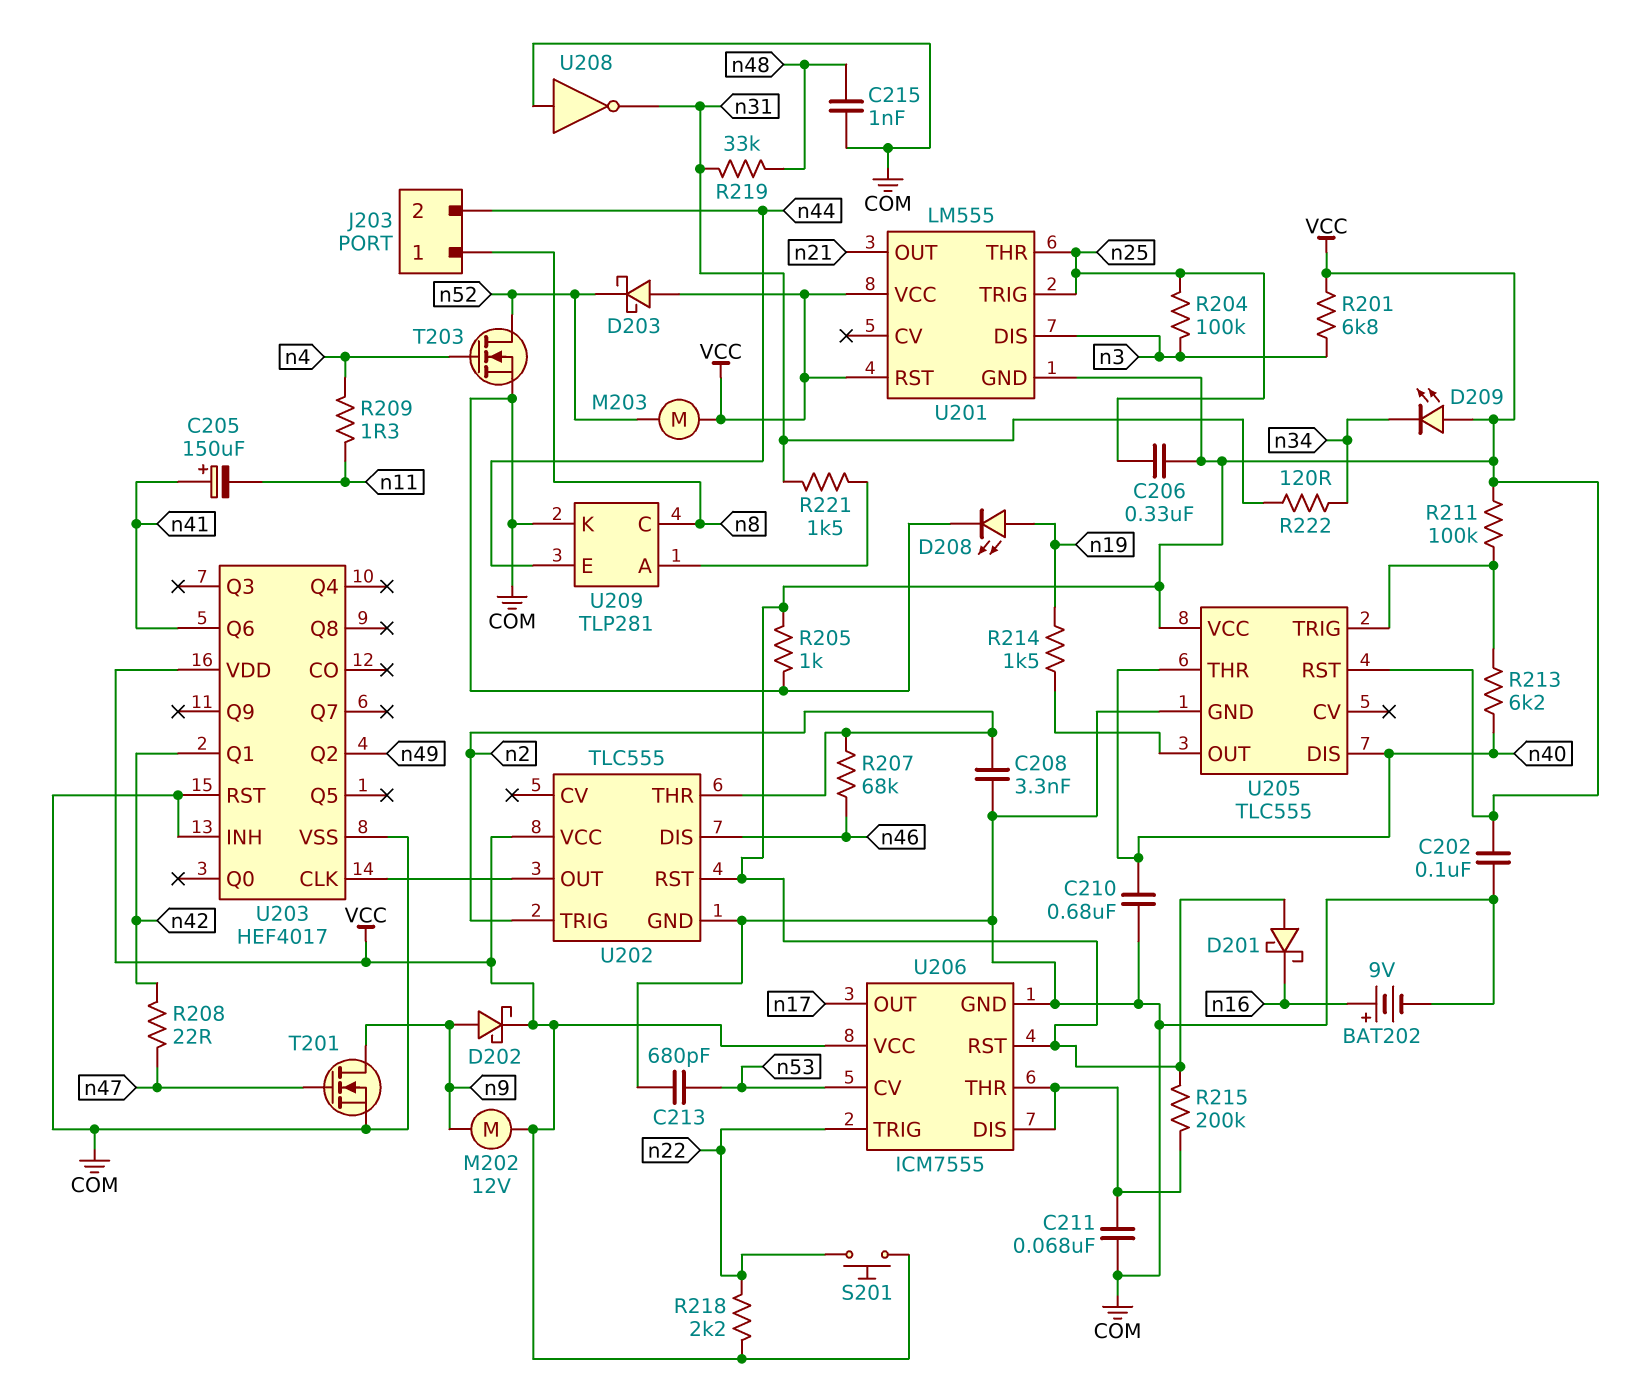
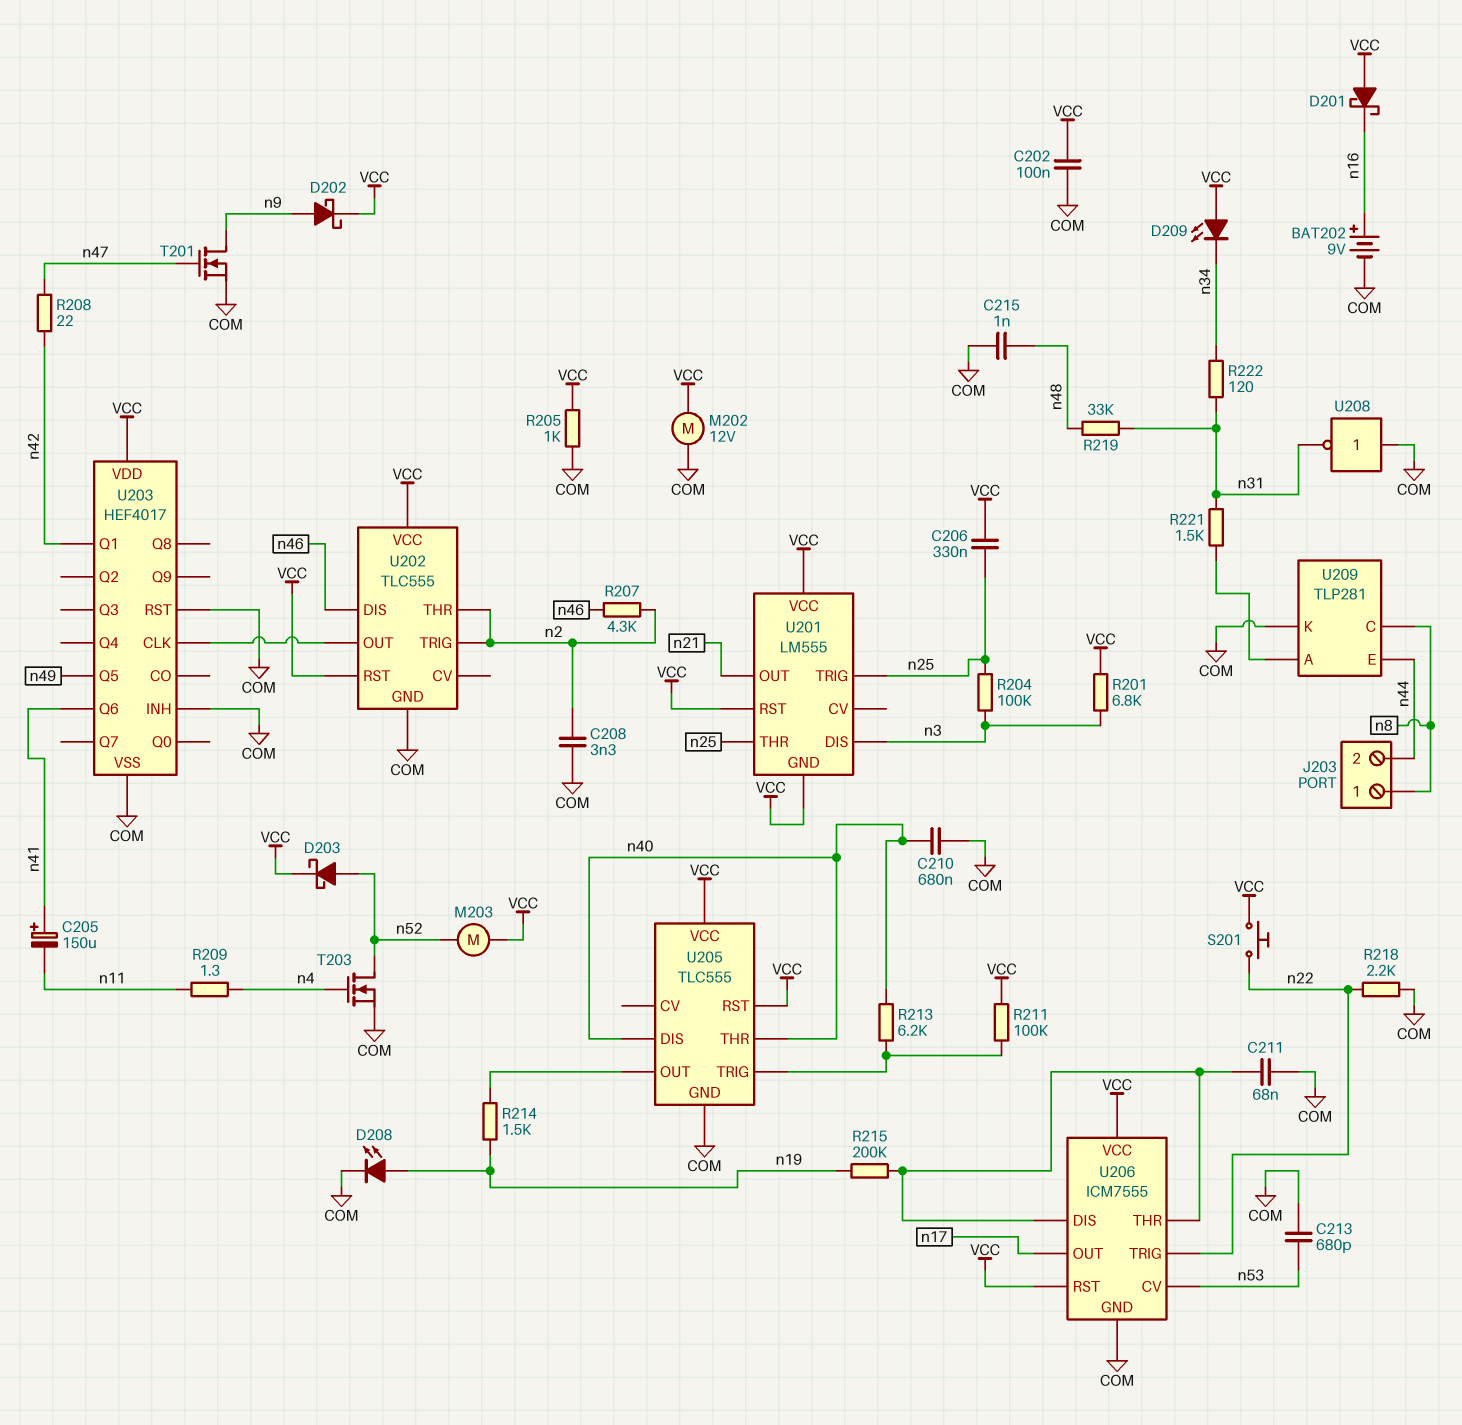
D203: schottky (A VCC, K n52) -> schottky (A n52, K VCC)
M202: motor 12V (VCC, n9) -> motor 12V (COM, VCC)
R207: 68k (n2, n46) -> 4.3k (n2, n46)
R215: 200k (U206/DIS, VCC) -> 200k (U206/DIS, n19)
R218: 2.2k (VCC, n22) -> 2.2k (COM, n22)
U203 pin Q2: n49 -> none
U203 pin Q5: none -> n49

